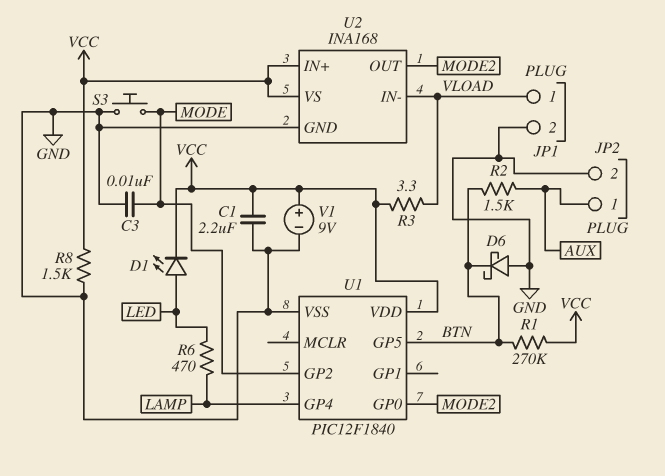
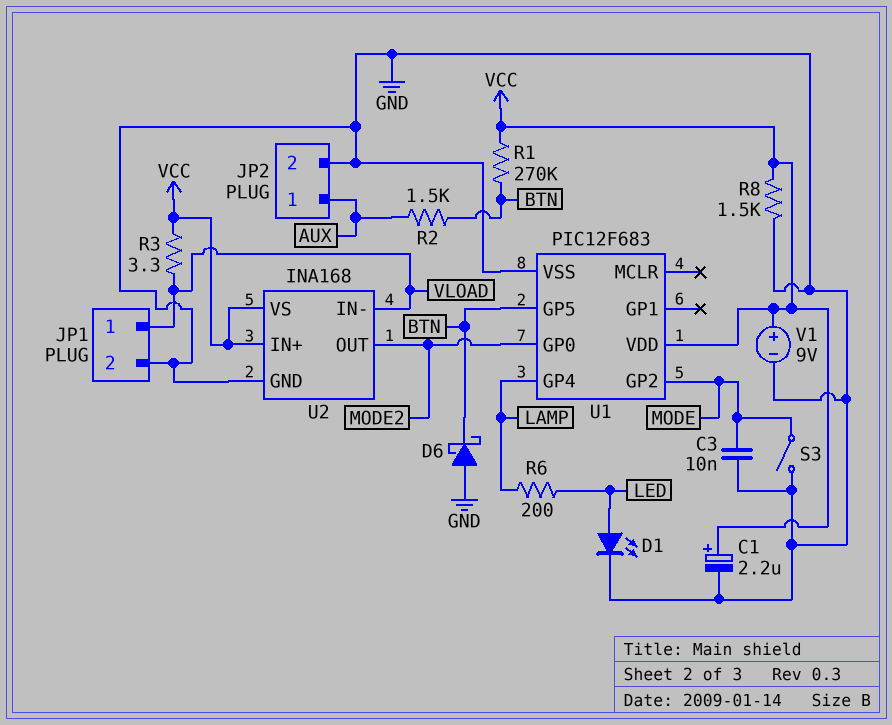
C1: 2.2uF (GND, VCC) -> 2.2uF (plus VCC, minus GND)
D1: LED (A LED, K VCC) -> LED (A LED, K GND)
R6: 470 (LAMP, LED) -> 200 (LAMP, LED)
S3: button (GND, MODE) -> switch (GND, MODE)
U1: PIC12F1840 -> PIC12F683

